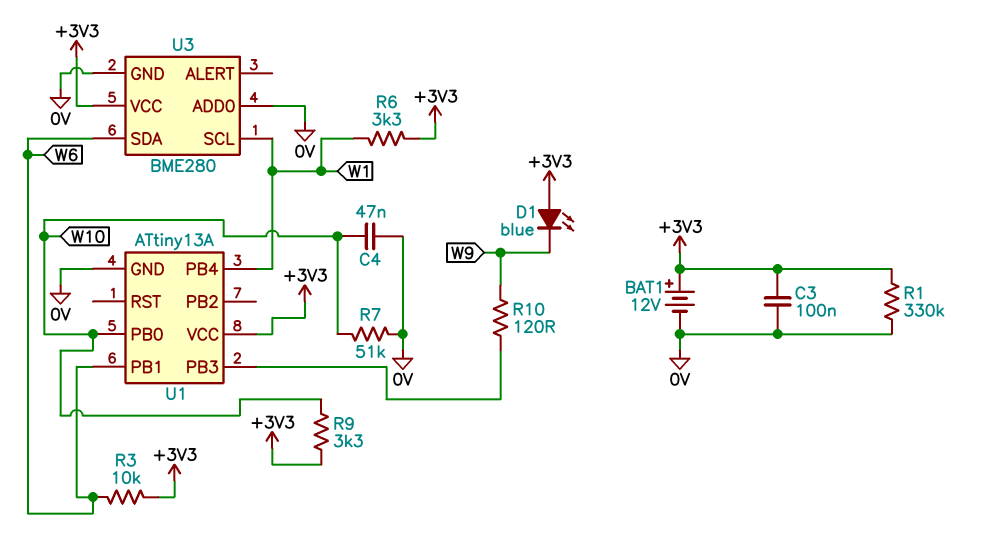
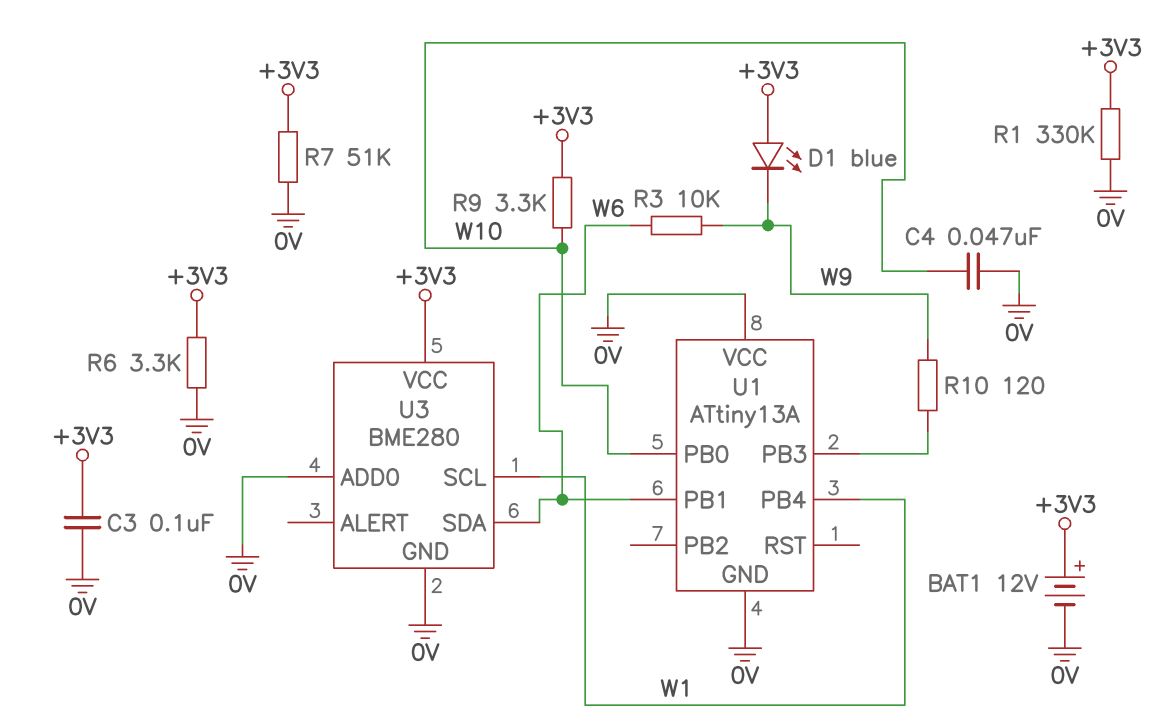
R3: 10k (+3V3, W6) -> 10k (W6, W9)
R6: 3.3k (+3V3, W1) -> 3.3k (+3V3, 0V)
R7: 51k (0V, W10) -> 51k (+3V3, 0V)
U1 pin VCC: +3V3 -> 0V

